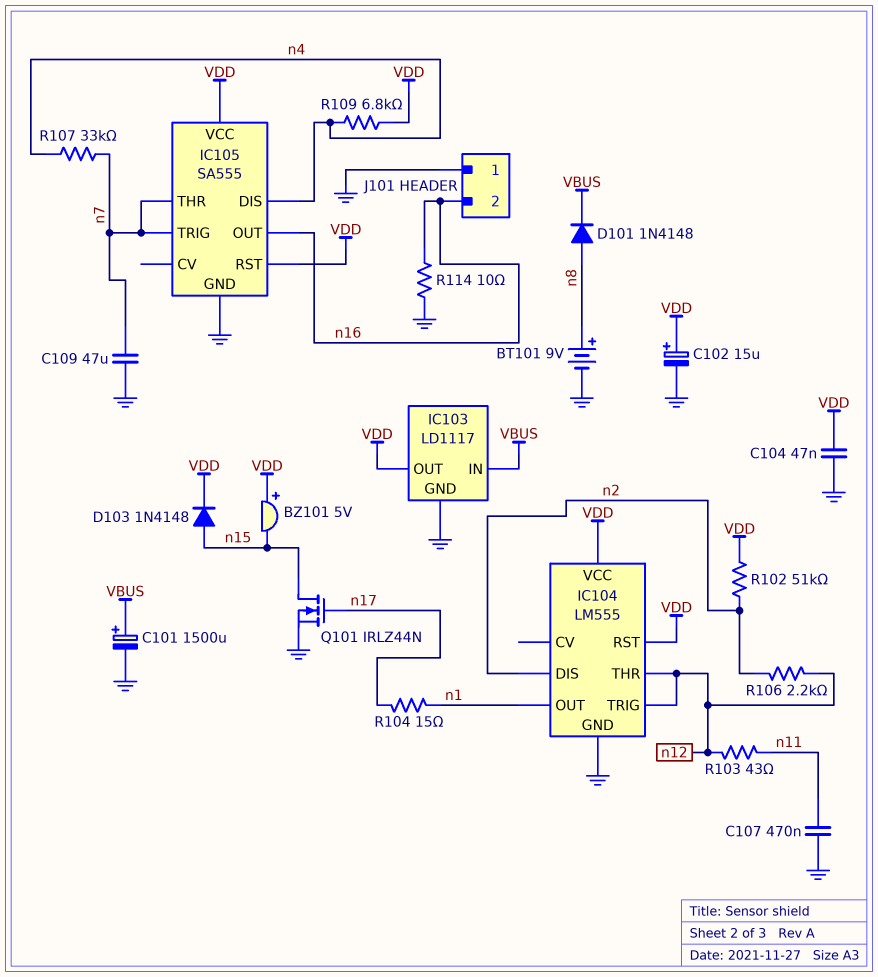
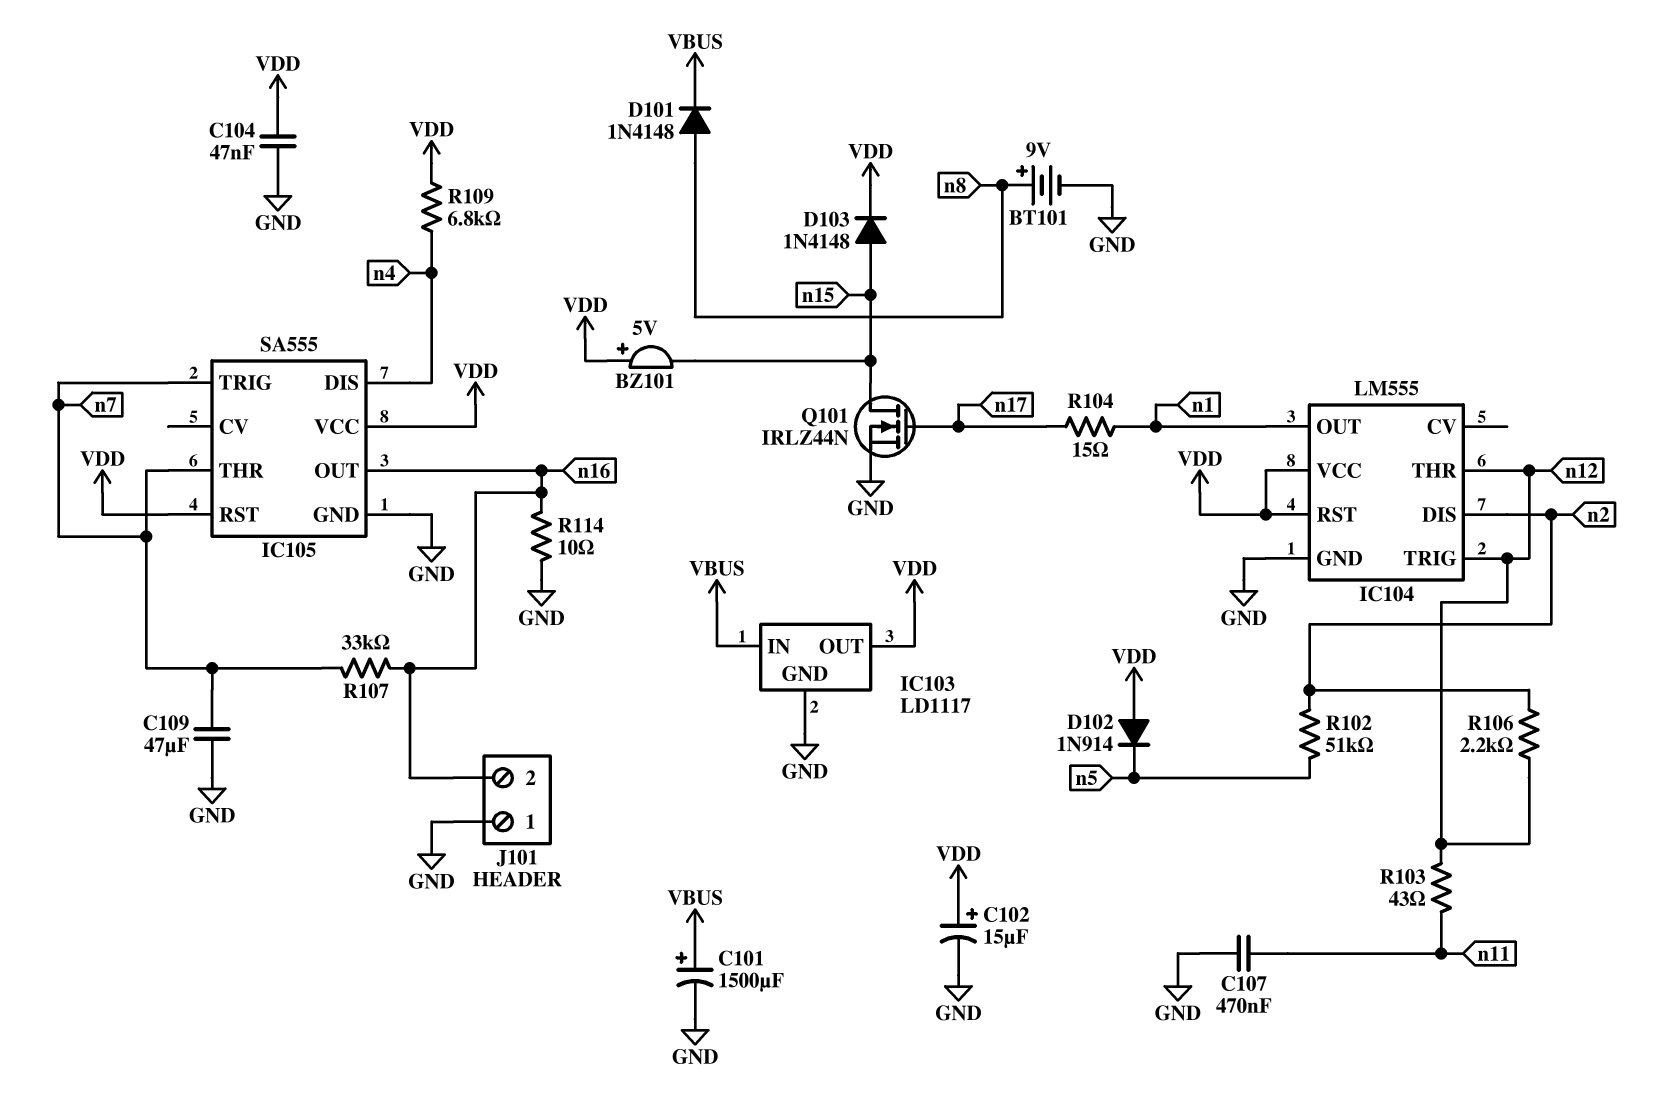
D102: none -> diode 1N914 (A VDD, K n5)
R102: 51k (VDD, n2) -> 51k (n2, n5)
R107: 33k (n4, n7) -> 33k (n7, n16)

